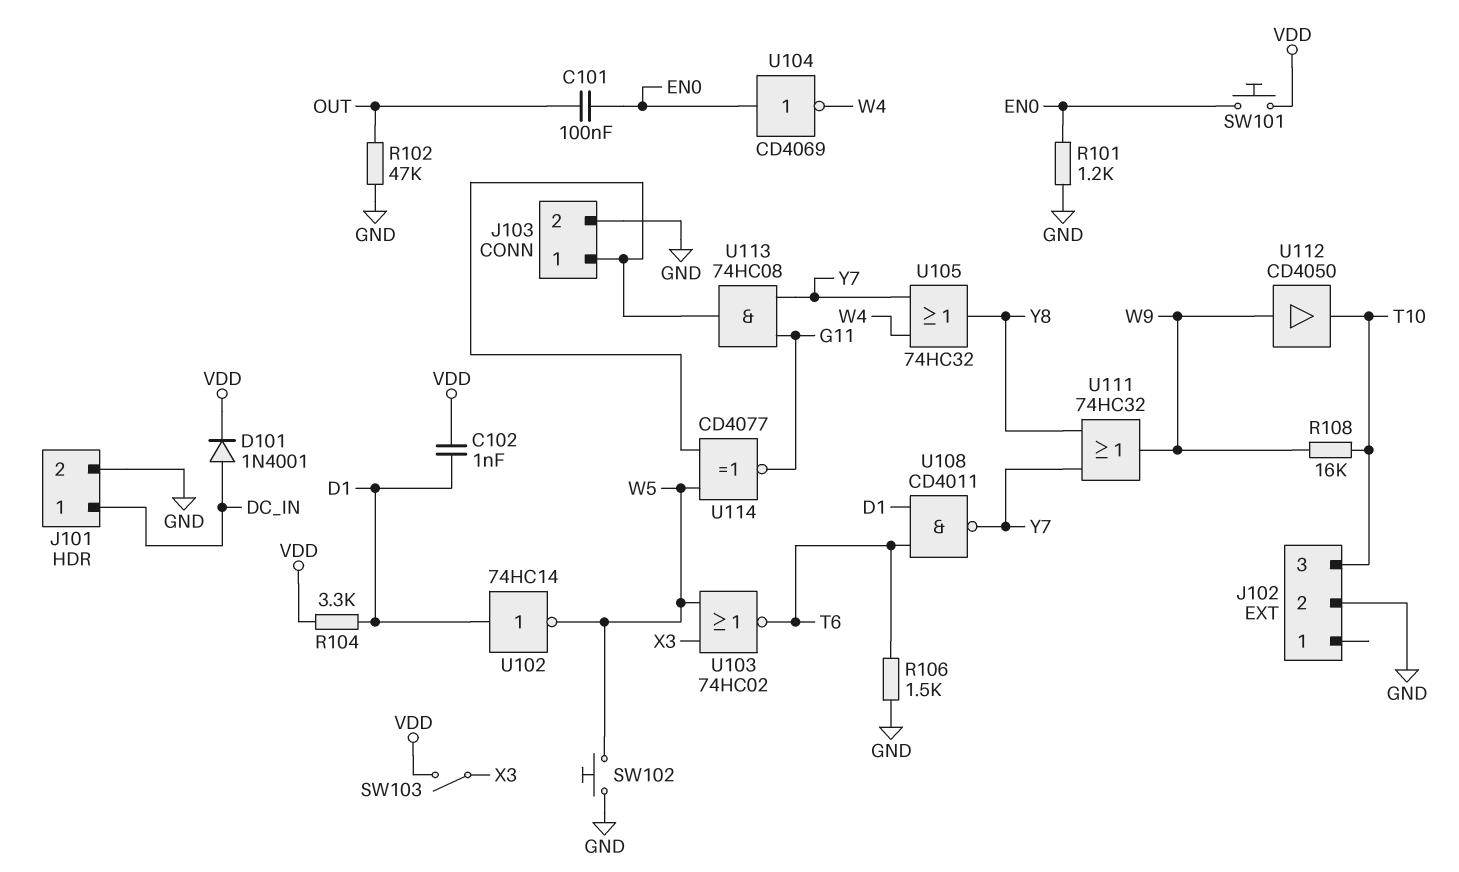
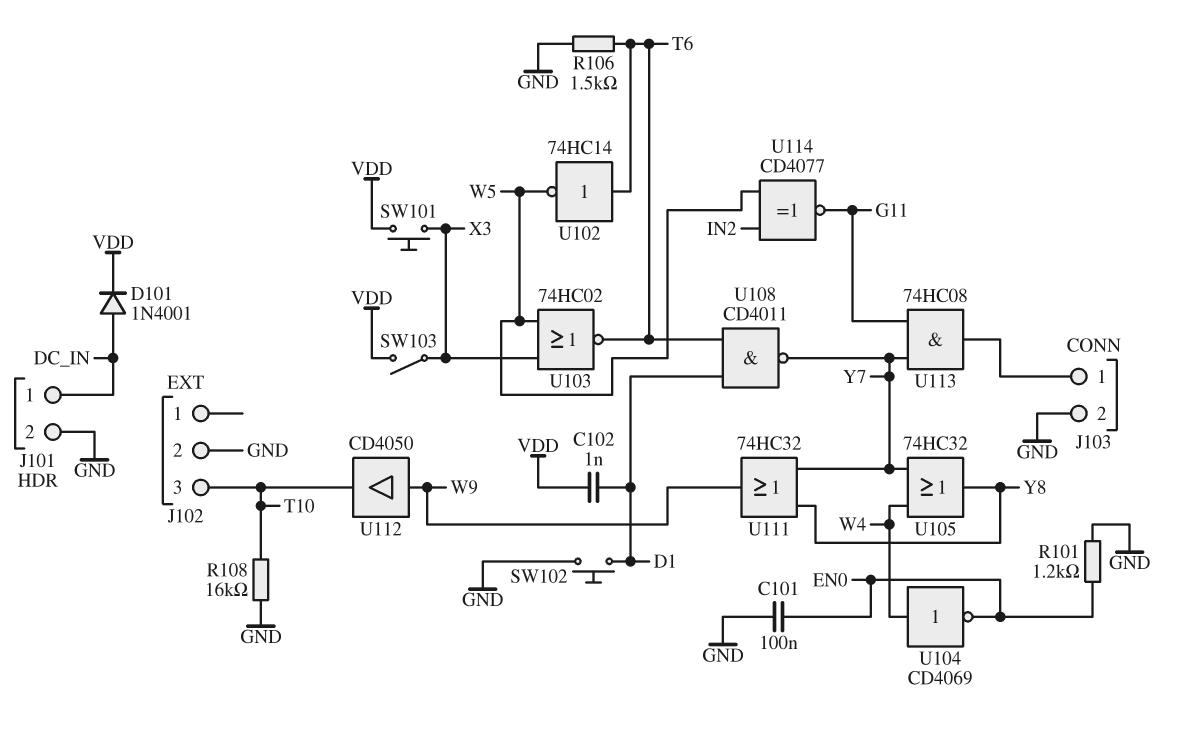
C101: 100nF (EN0, OUT) -> 100nF (EN0, GND)
R102: 47k (GND, OUT) -> none
R104: 3.3k (D1, VDD) -> none
R108: 16k (T10, W9) -> 16k (GND, T10)
SW101: button (EN0, VDD) -> button (VDD, X3)
SW102: button (GND, W5) -> button (D1, GND)
U102: NOT 74HC14 (in D1, out W5) -> NOT 74HC14 (in T6, out W5)
U104: NOT CD4069 (in EN0, out W4) -> NOT CD4069 (in W4, out EN0)
U114: XNOR CD4077 (in J103/1, in W5, out G11) -> XNOR CD4077 (in IN2, in W5, out G11)

